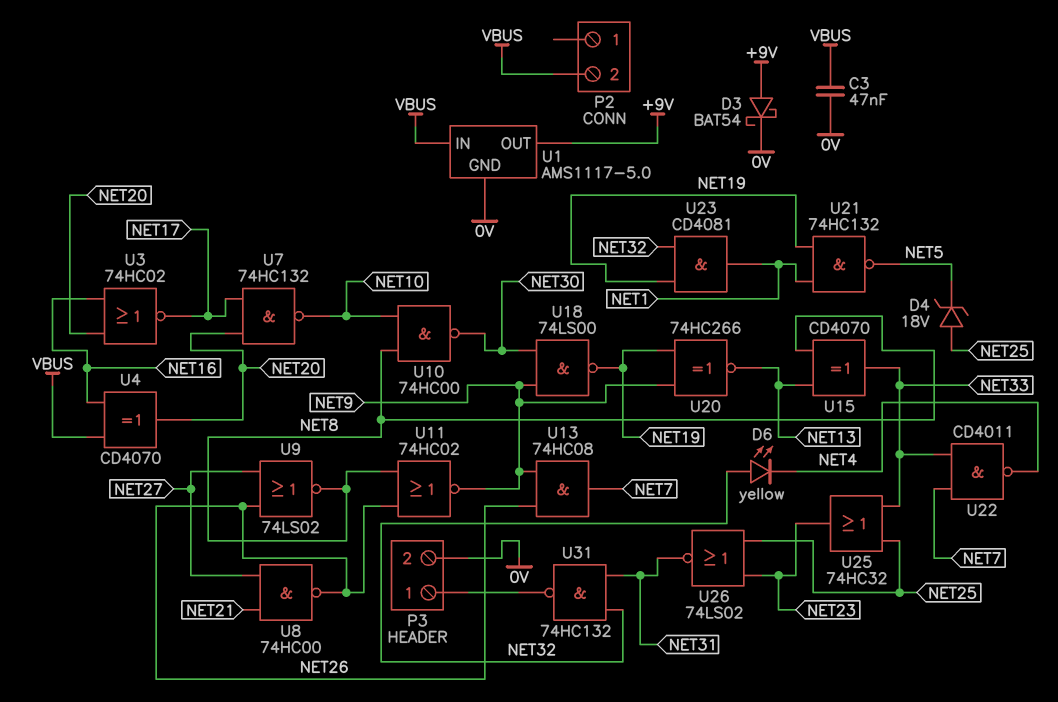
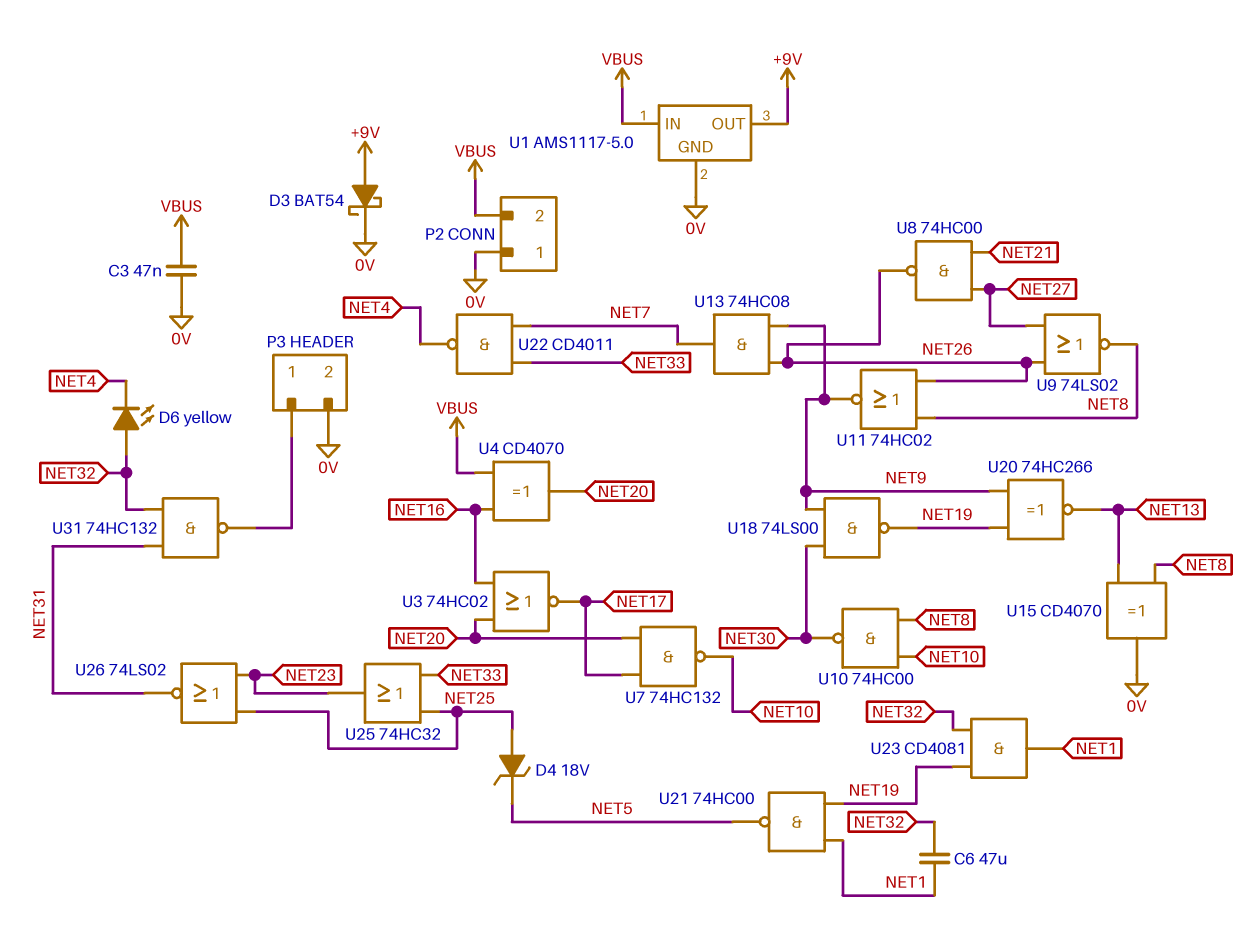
C6: none -> 47uF (NET1, NET32)
P2 pin 1: none -> 0V
U15: XOR CD4070 (in NET8, in NET13, out NET33) -> XOR CD4070 (in NET8, in NET13, out 0V)
U21: NAND 74HC132 (in NET1, in NET19, out NET5) -> NAND 74HC00 (in NET1, in NET19, out NET5)

